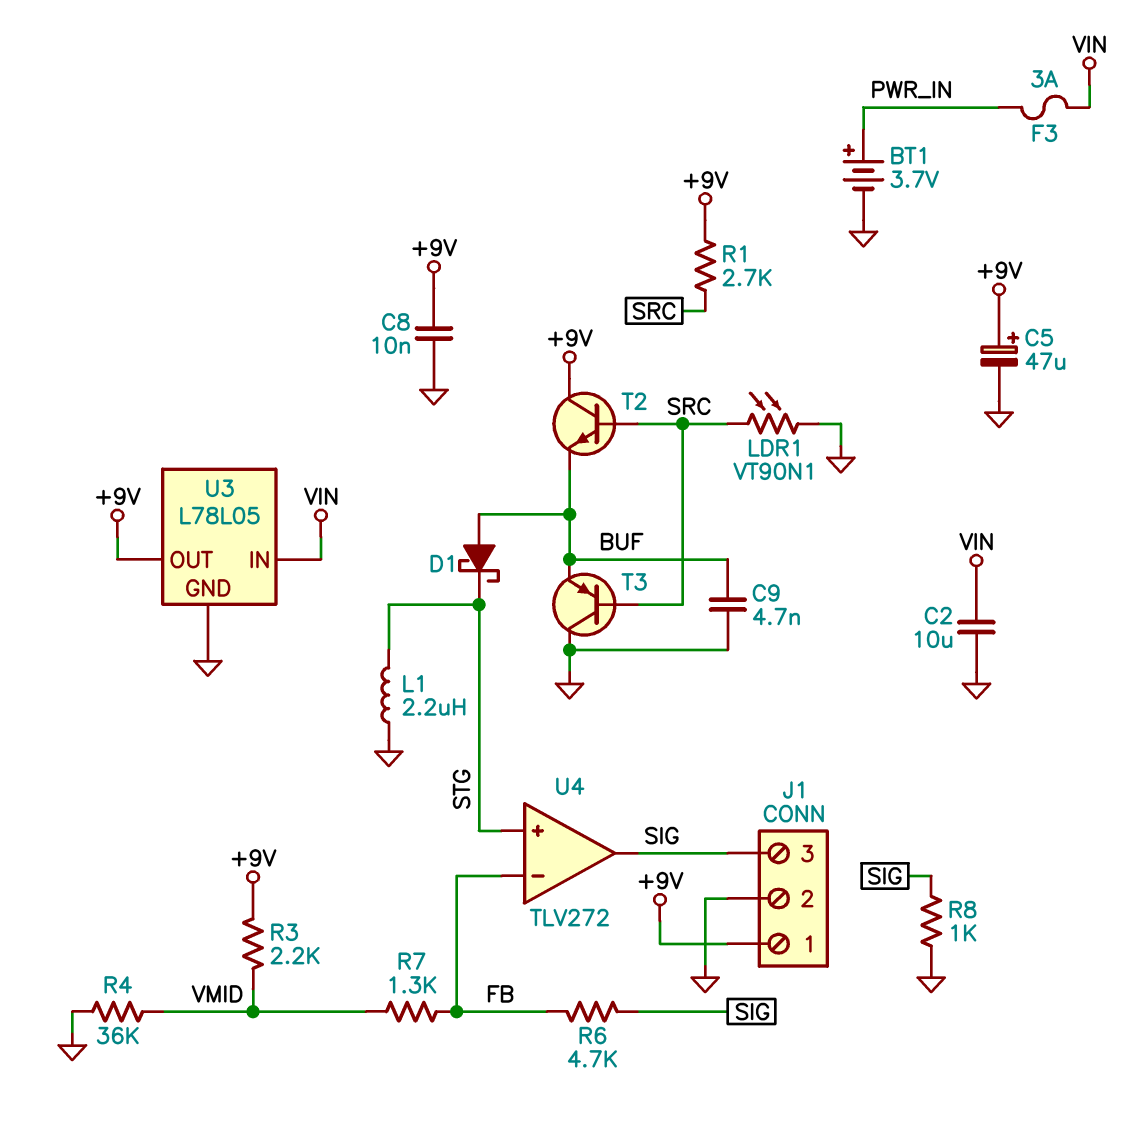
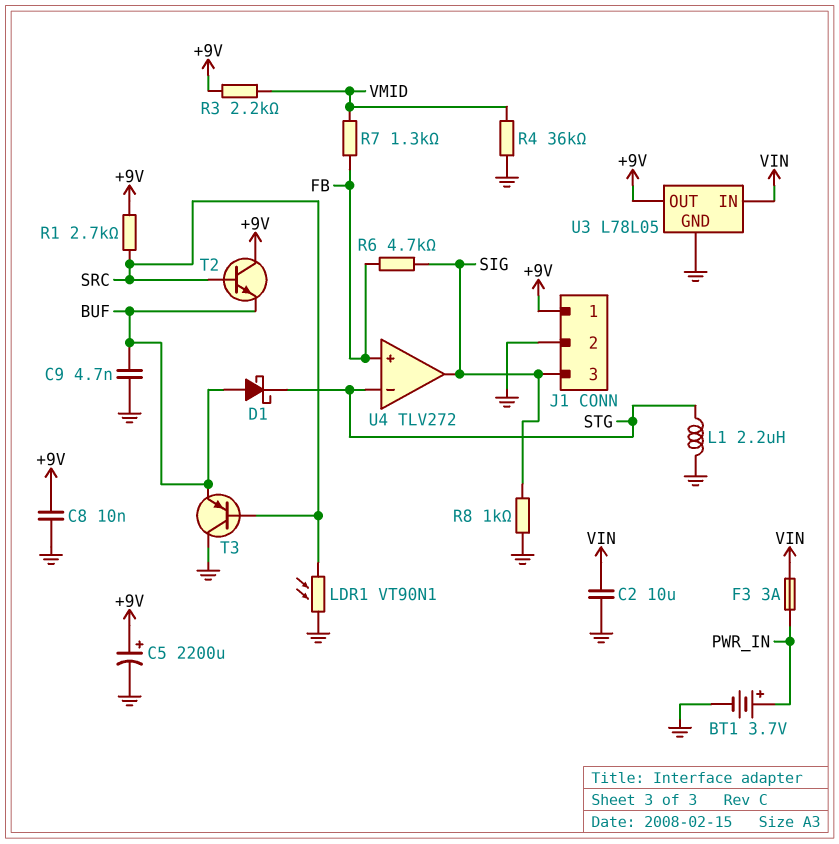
C5: 47uF (plus +9V, minus GND) -> 2200uF (plus +9V, minus GND)
U4 pin in+: STG -> FB
U4 pin in-: FB -> STG

